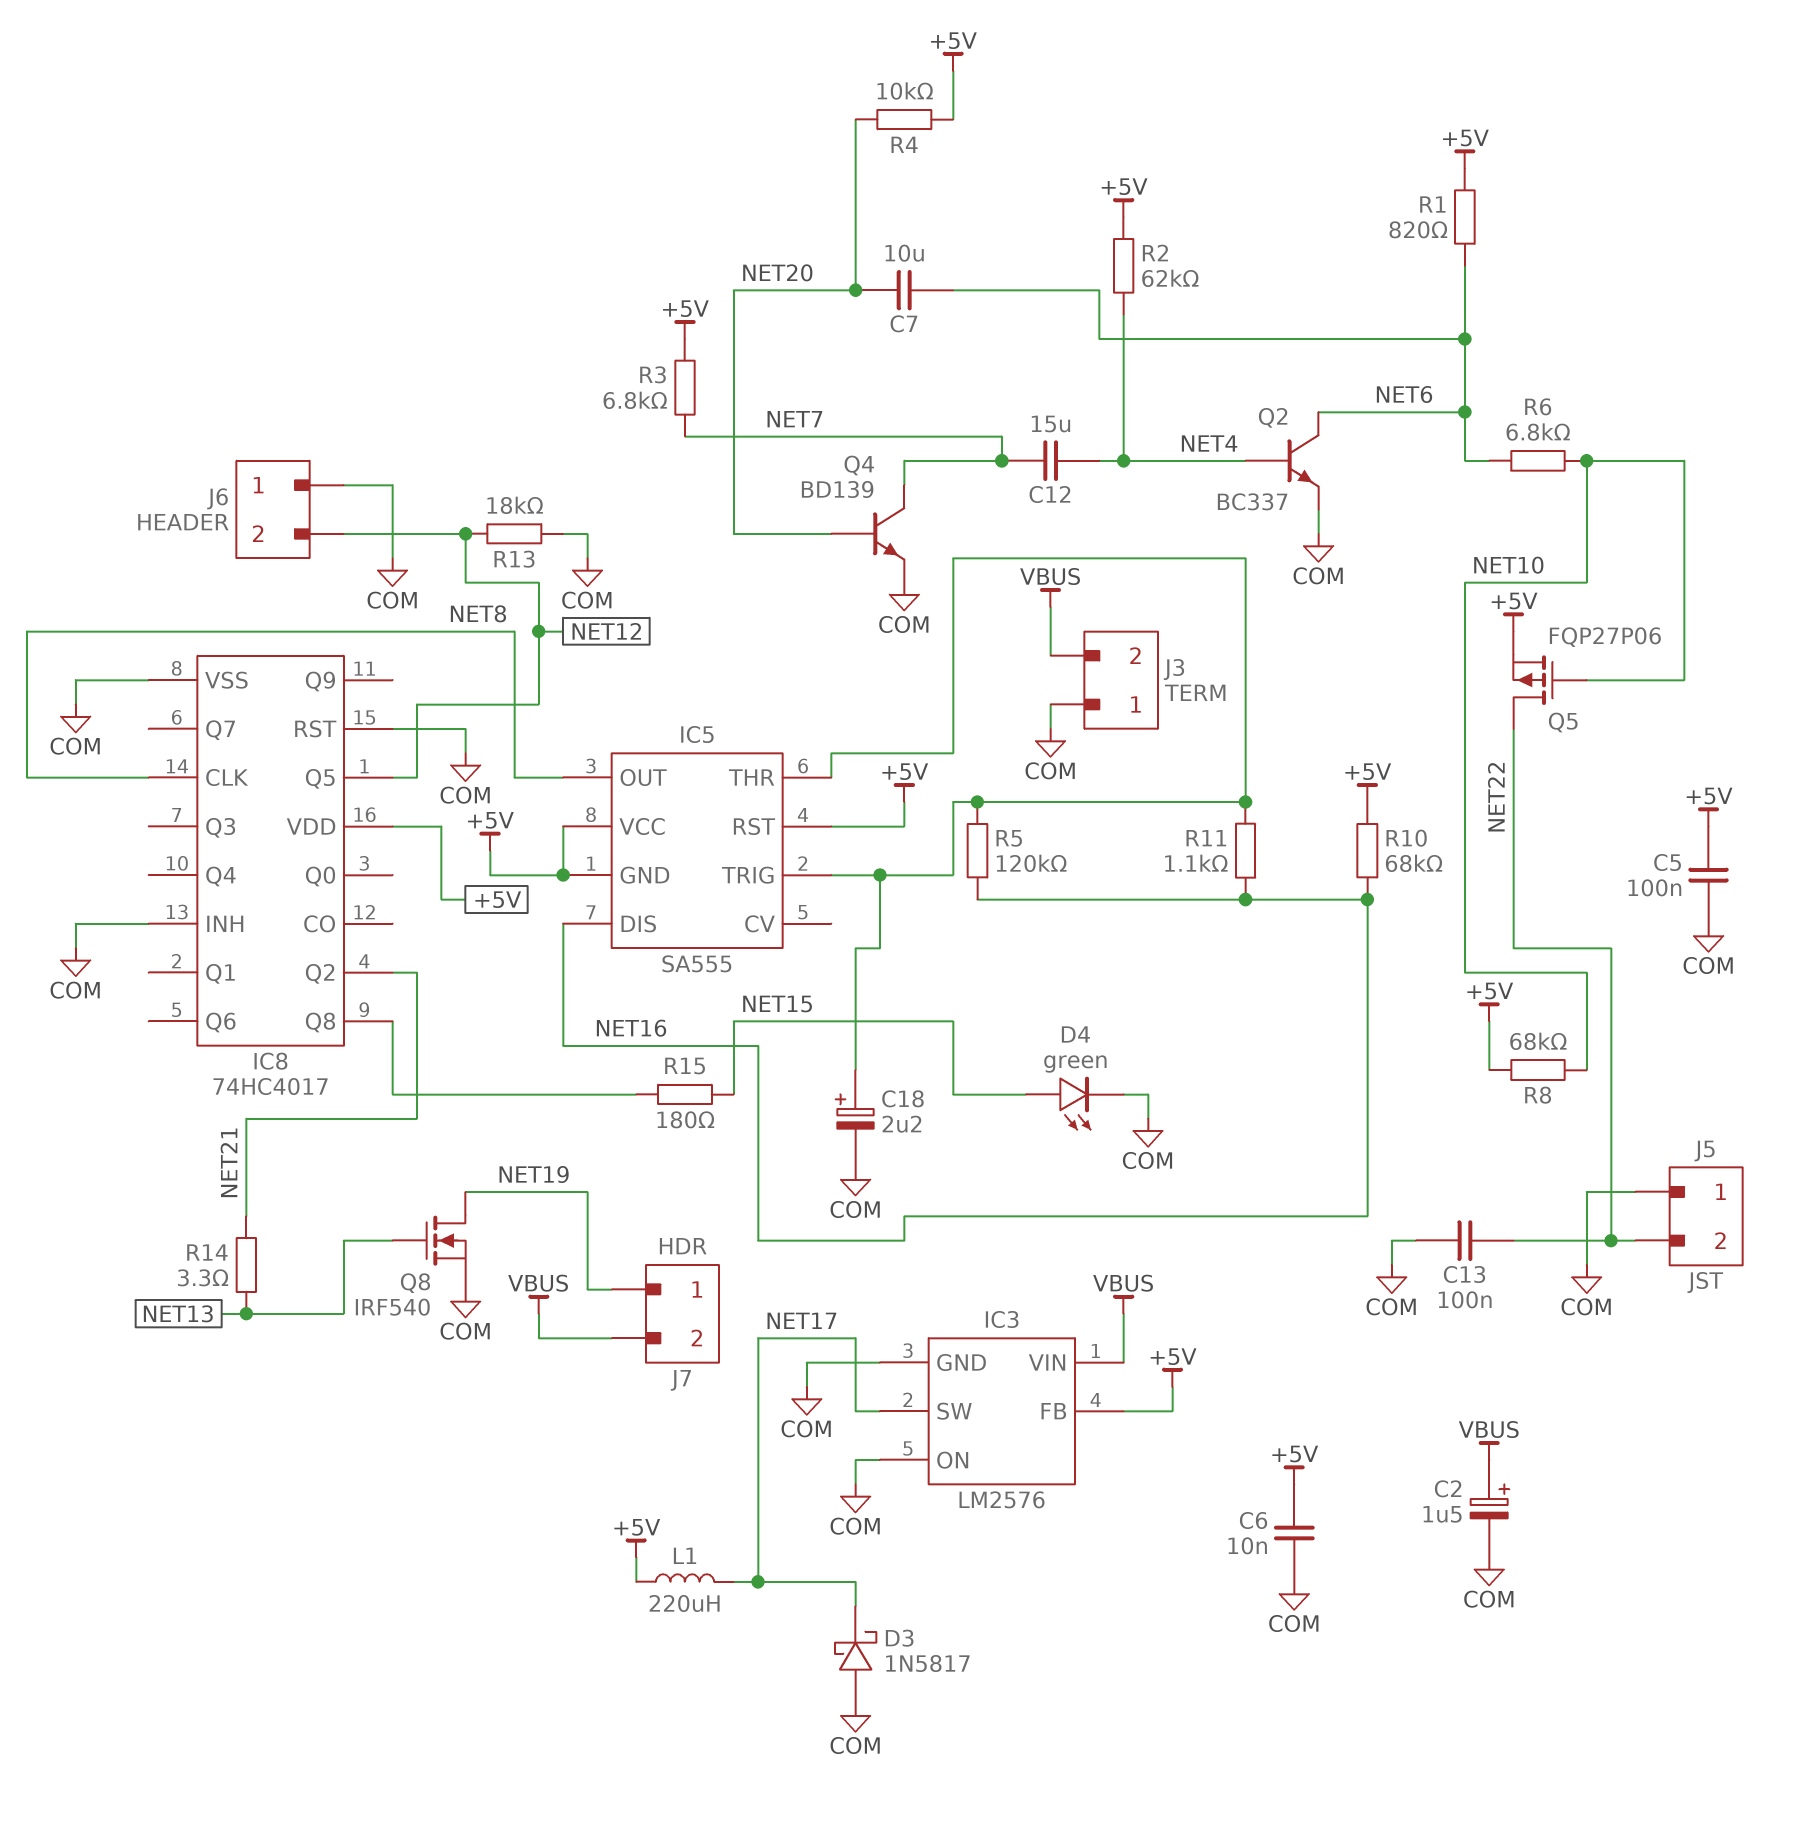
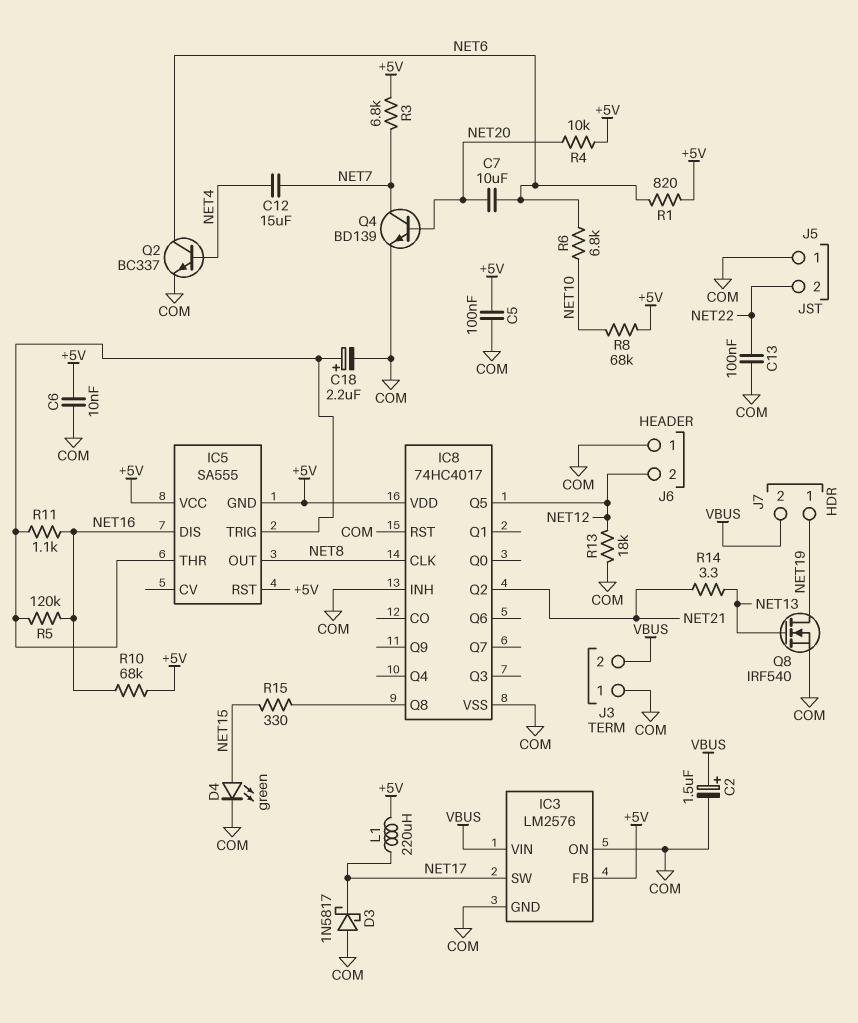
Q5: PMOS FQP27P06 (G NET10, D NET22, S +5V) -> none
R2: 62k (+5V, NET4) -> none
R15: 180 (IC8/Q8, NET15) -> 330 (IC8/Q8, NET15)

